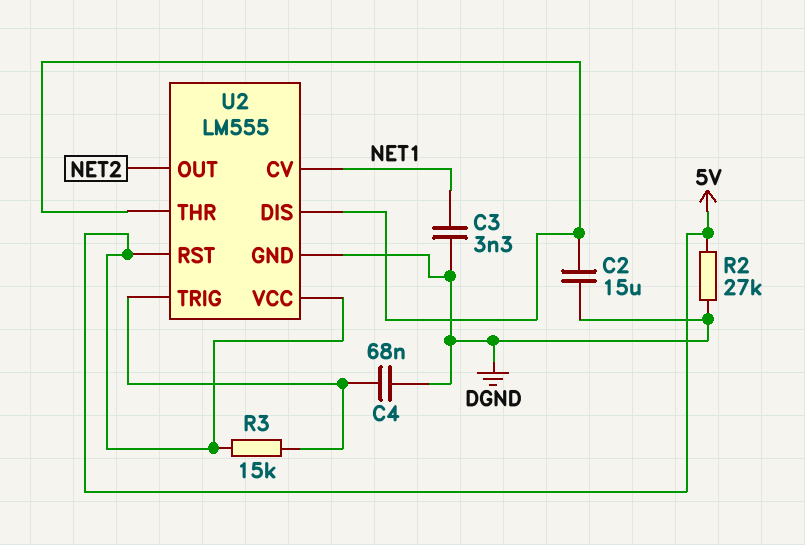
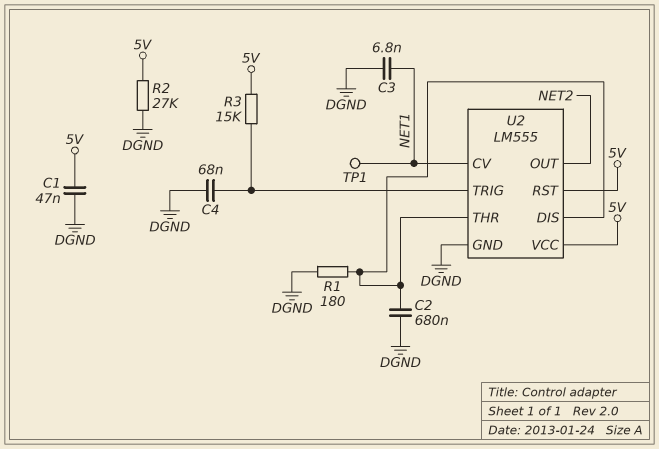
C1: none -> 47nF (5V, DGND)
C2: 15uF (DGND, U2/DIS) -> 680nF (DGND, U2/DIS)
C3: 3.3nF (DGND, NET1) -> 6.8nF (DGND, NET1)
R1: none -> 180 (DGND, U2/DIS)
TP1: none -> test point (NET1)

